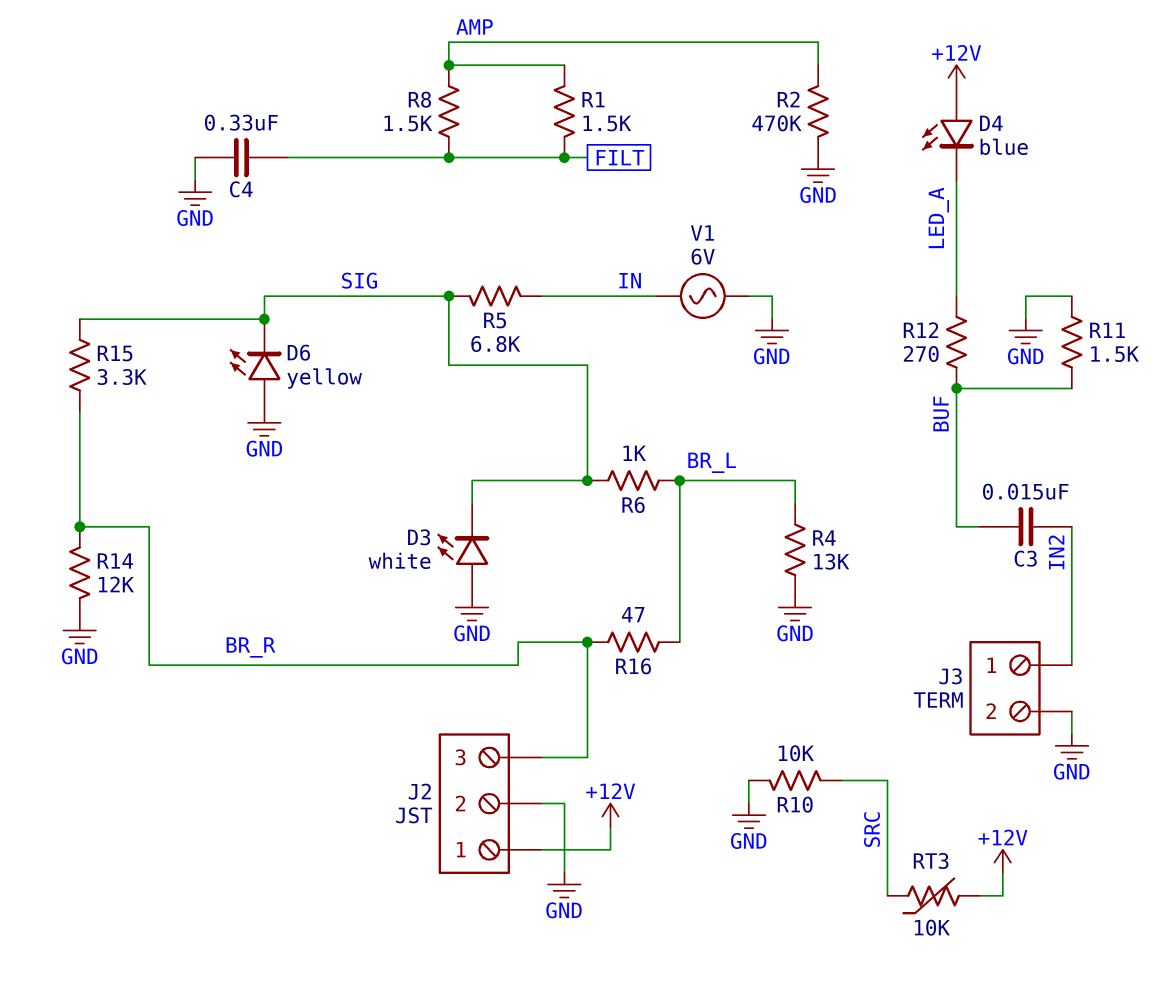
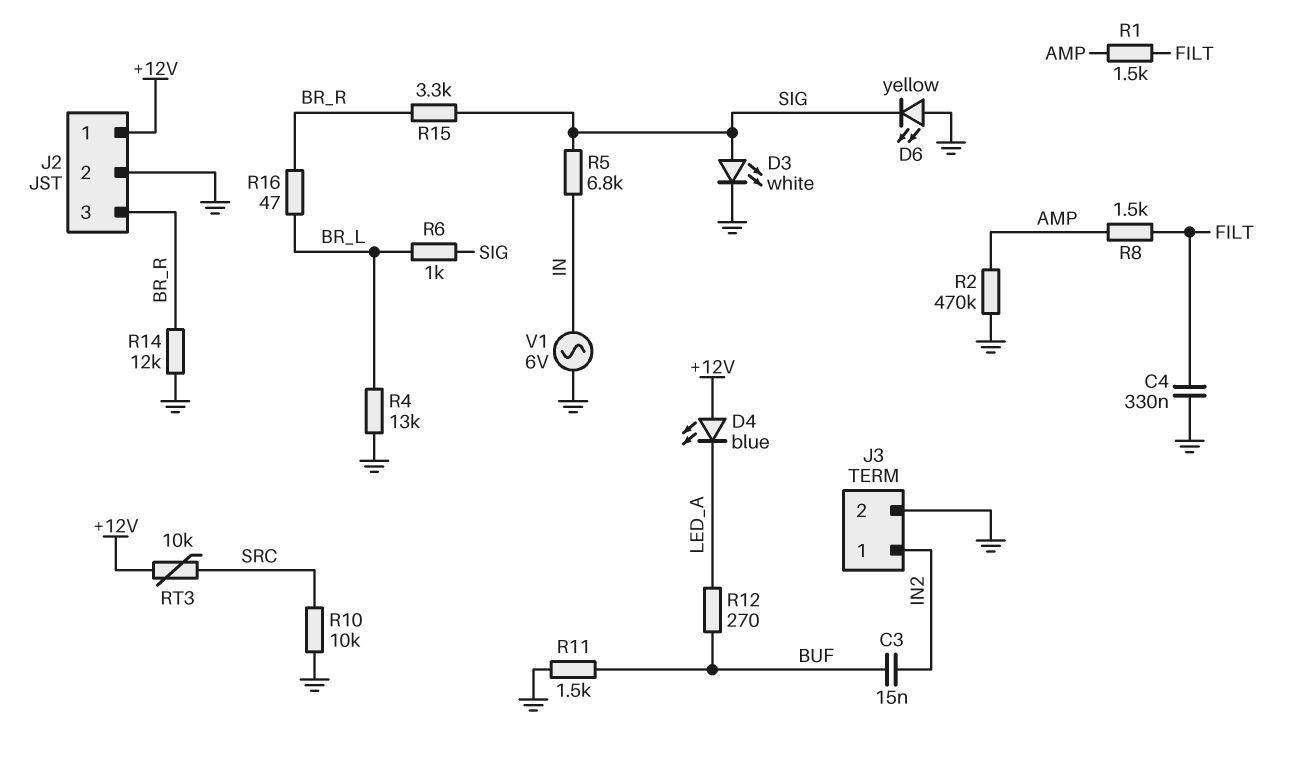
D3: LED white (A GND, K SIG) -> LED white (A SIG, K GND)

